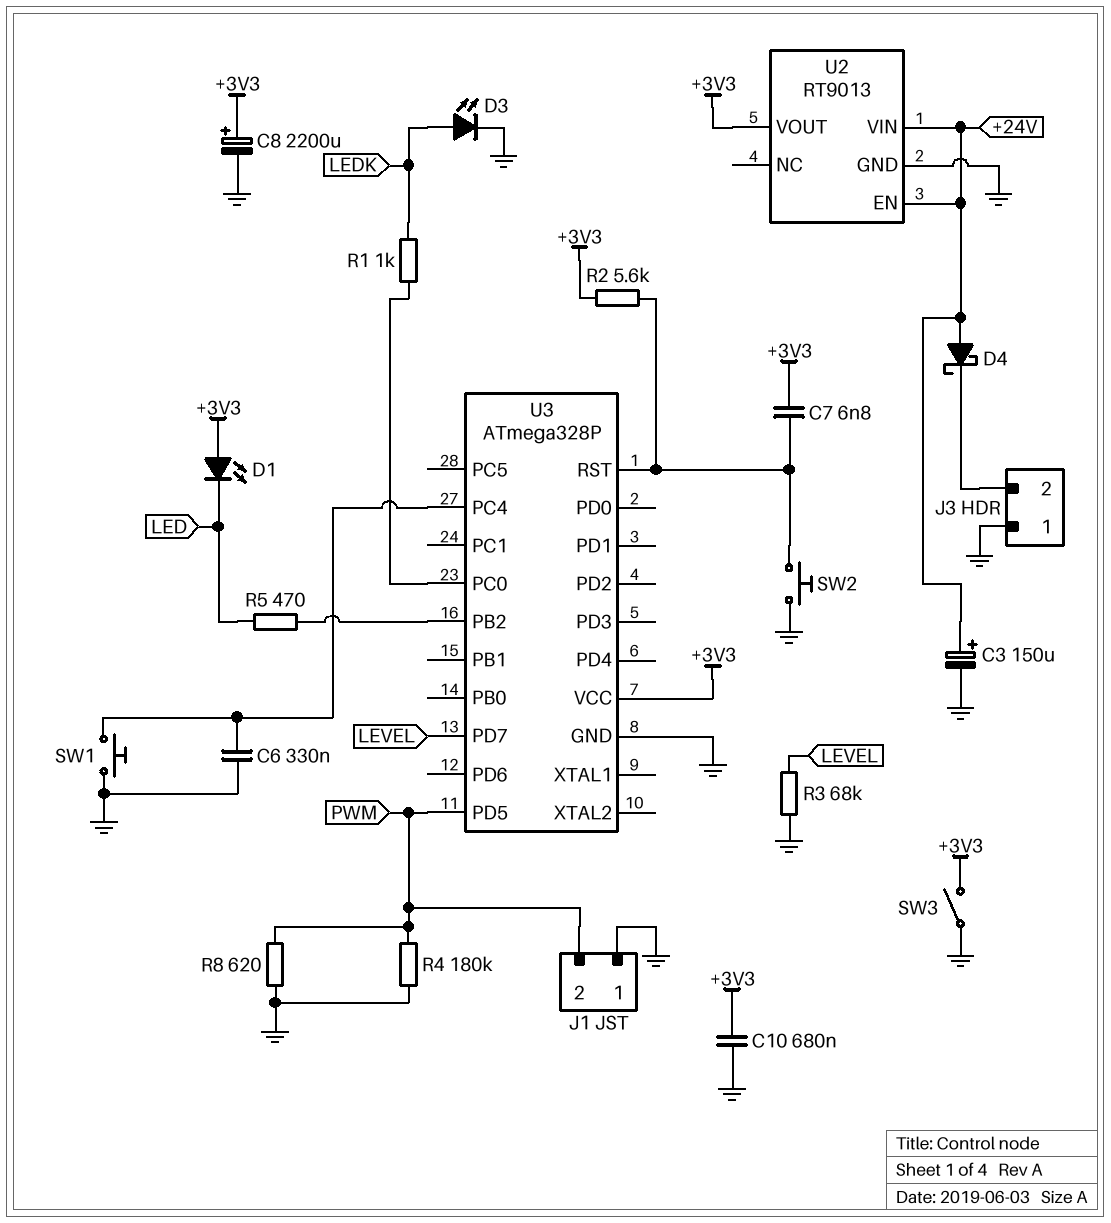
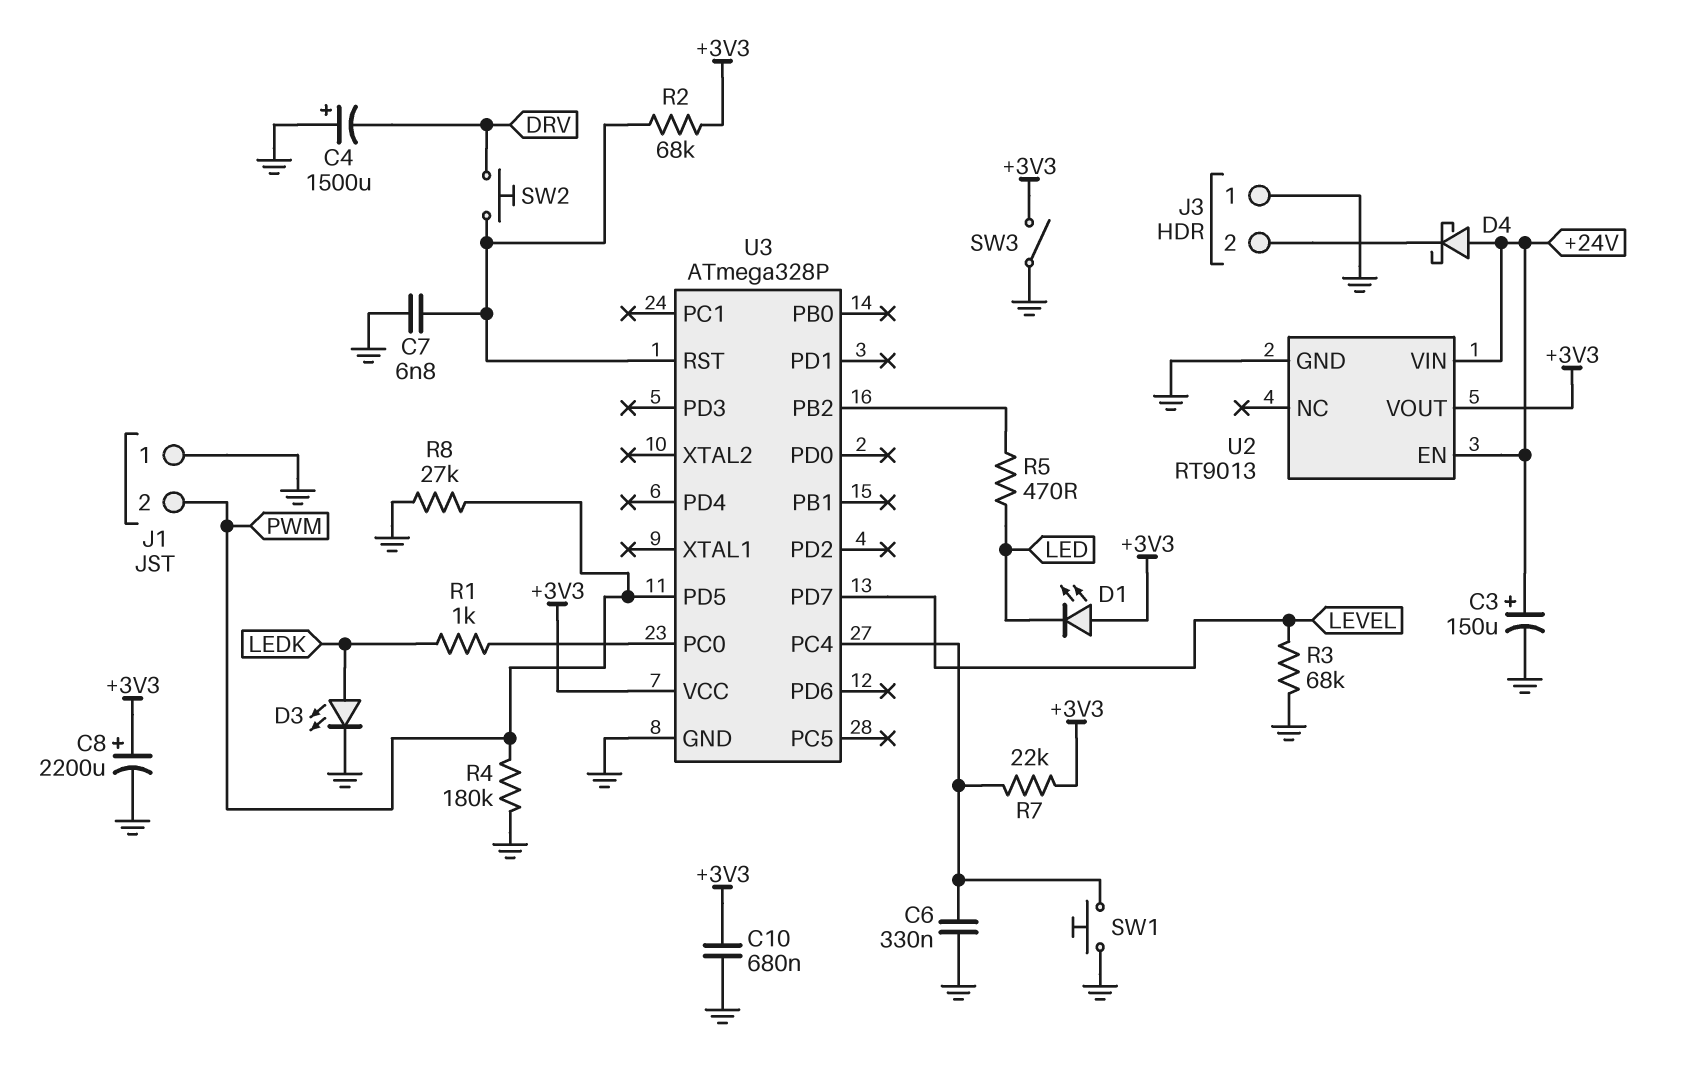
C4: none -> 1500uF (plus GND, minus DRV)
C7: 6.8nF (+3V3, U3/RST) -> 6.8nF (GND, U3/RST)
R2: 5.6k (+3V3, U3/RST) -> 68k (+3V3, U3/RST)
R7: none -> 22k (+3V3, U3/PC4)
R8: 620 (GND, PWM) -> 27k (GND, PWM)
SW2: button (GND, U3/RST) -> button (DRV, U3/RST)

